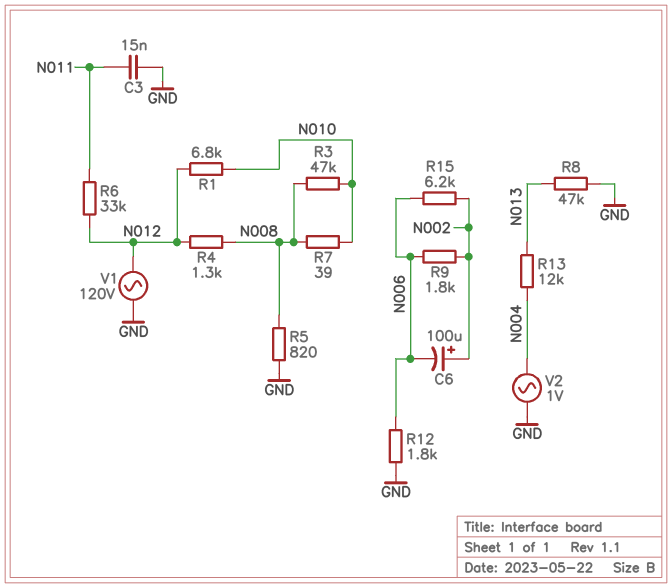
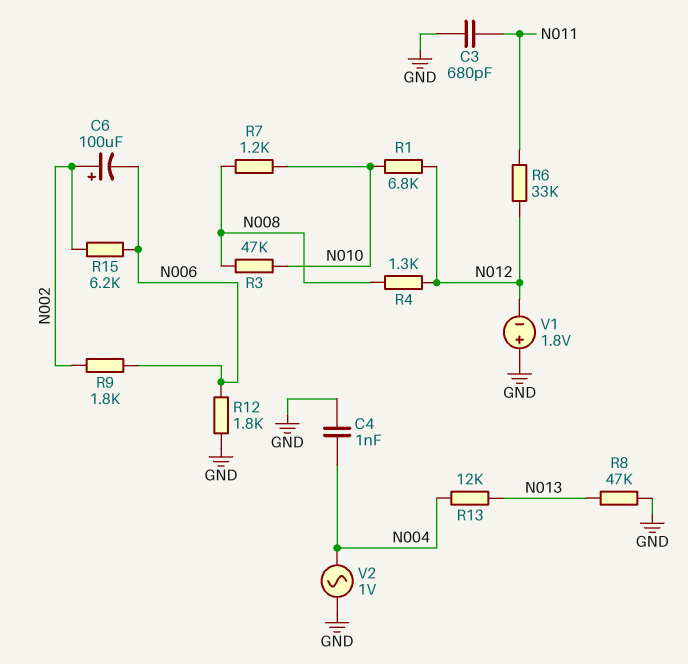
C3: 15nF (GND, N011) -> 680pF (GND, N011)
C4: none -> 1nF (GND, N004)
R5: 820 (GND, N008) -> none
R7: 39 (N008, N010) -> 1.2k (N008, N010)
V1: AC 120V (GND, N012) -> 1.8V (plus GND, minus N012)

